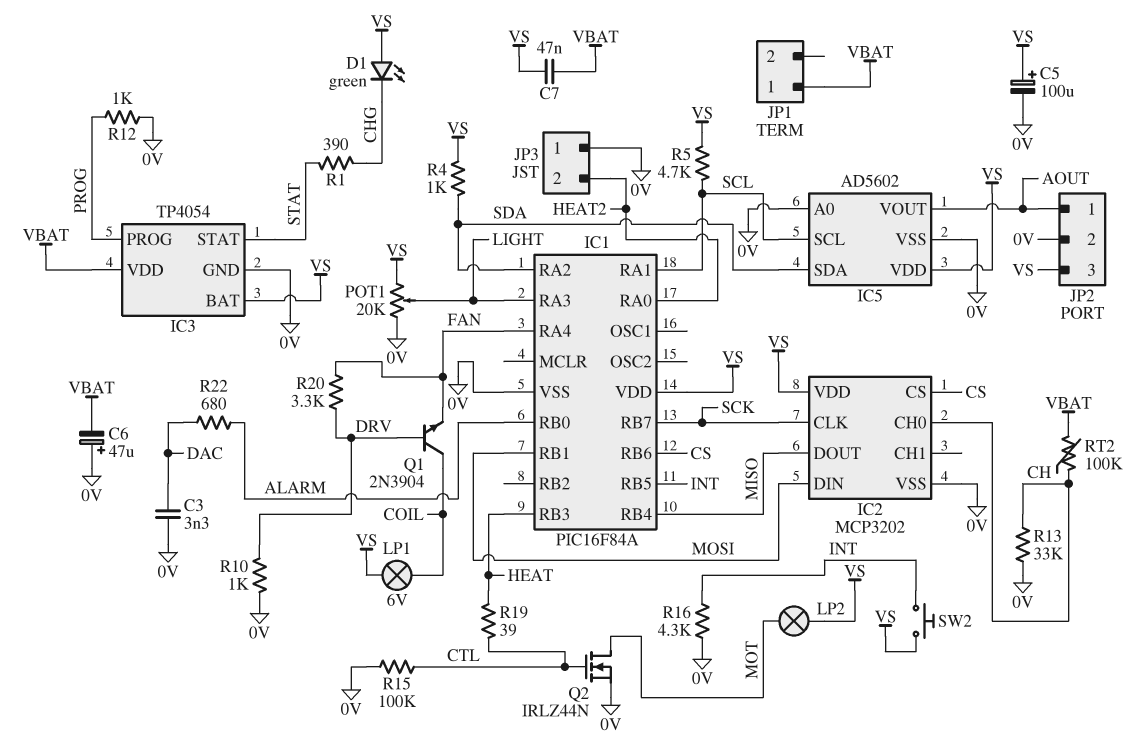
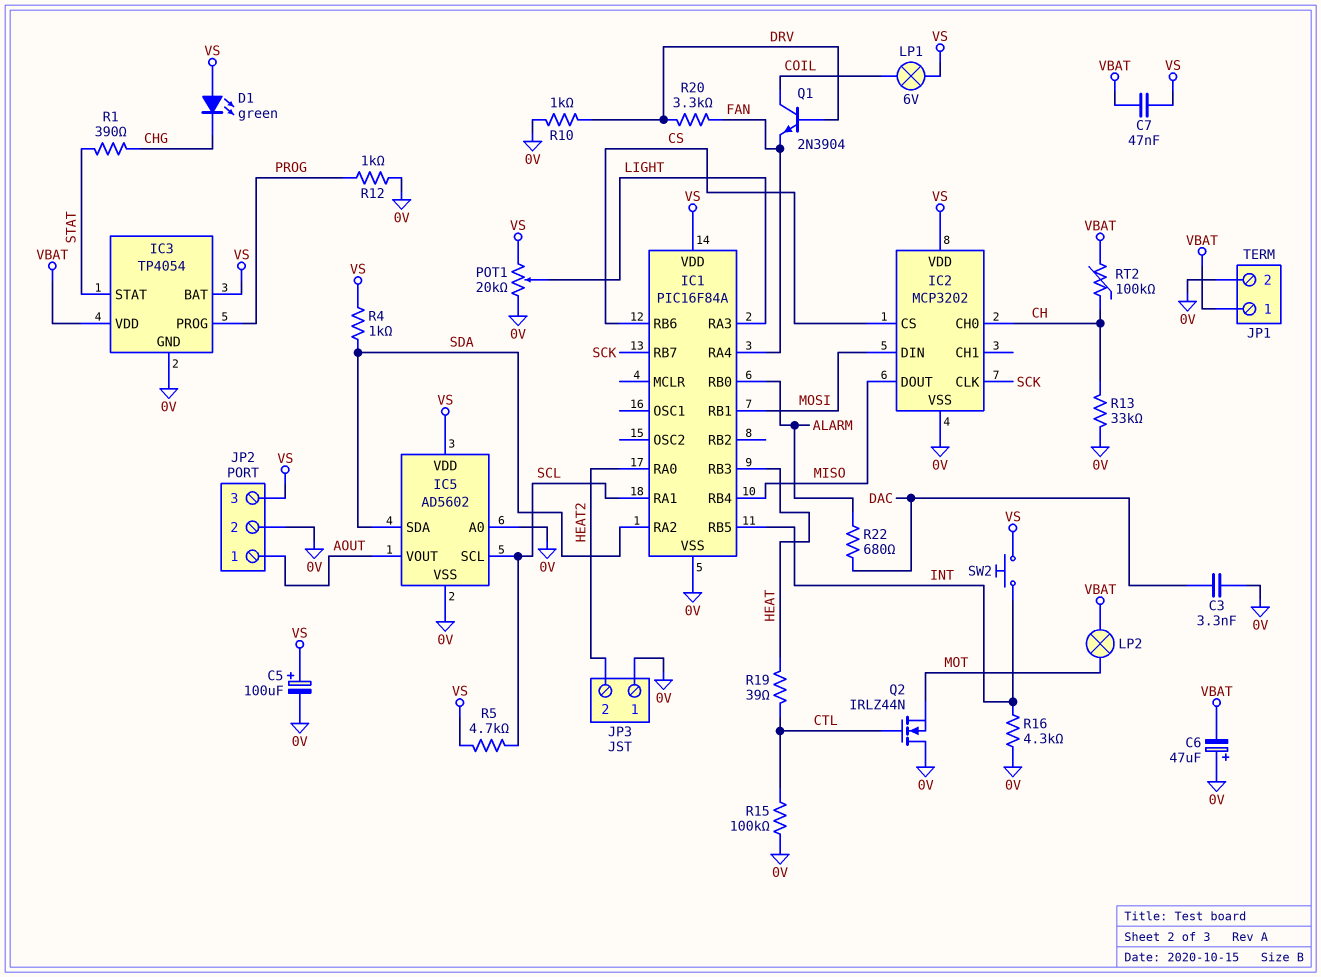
JP1 pin 2: none -> 0V
LP2: lamp (MOT, VS) -> lamp (MOT, VBAT)
Q2: NMOS IRLZ44N (G CTL, D MOT, S 0V) -> NMOS IRLZ44N (G CTL, D 0V, S MOT)

